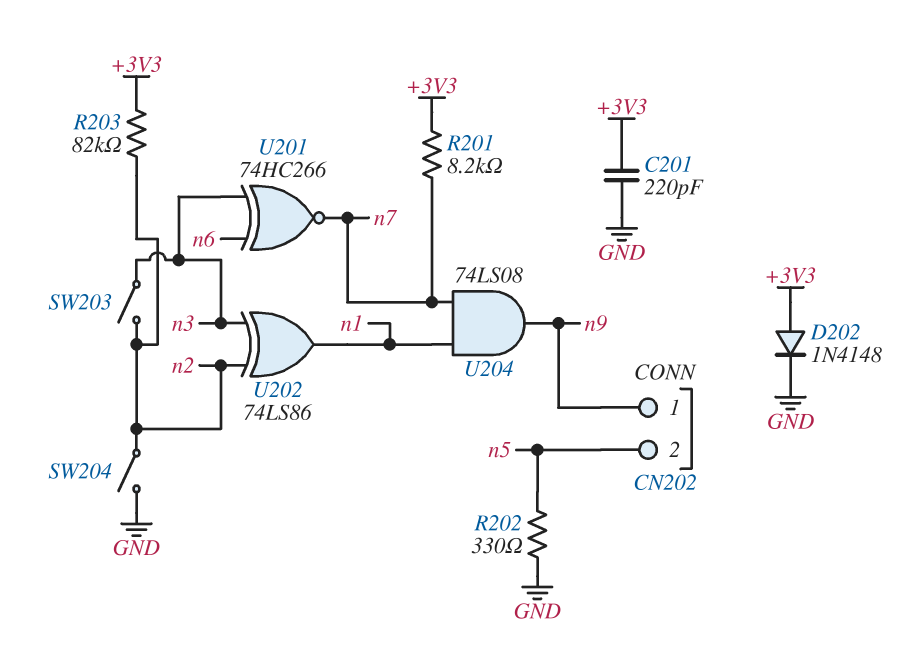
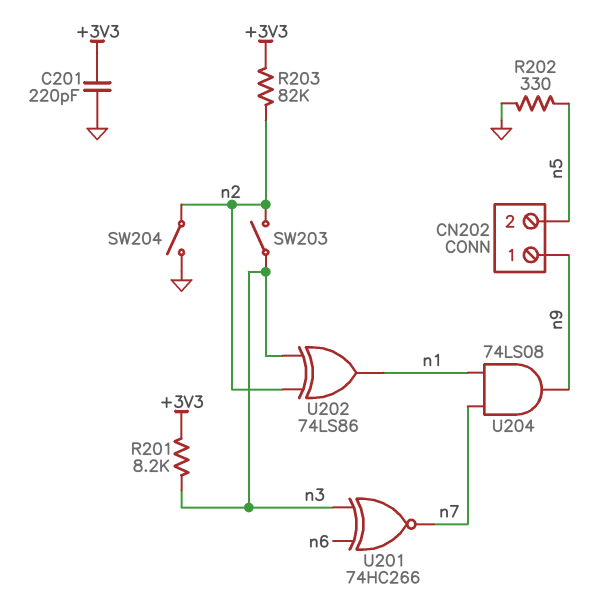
D202: diode 1N4148 (A +3V3, K GND) -> none
R201: 8.2k (+3V3, n7) -> 8.2k (+3V3, n3)

